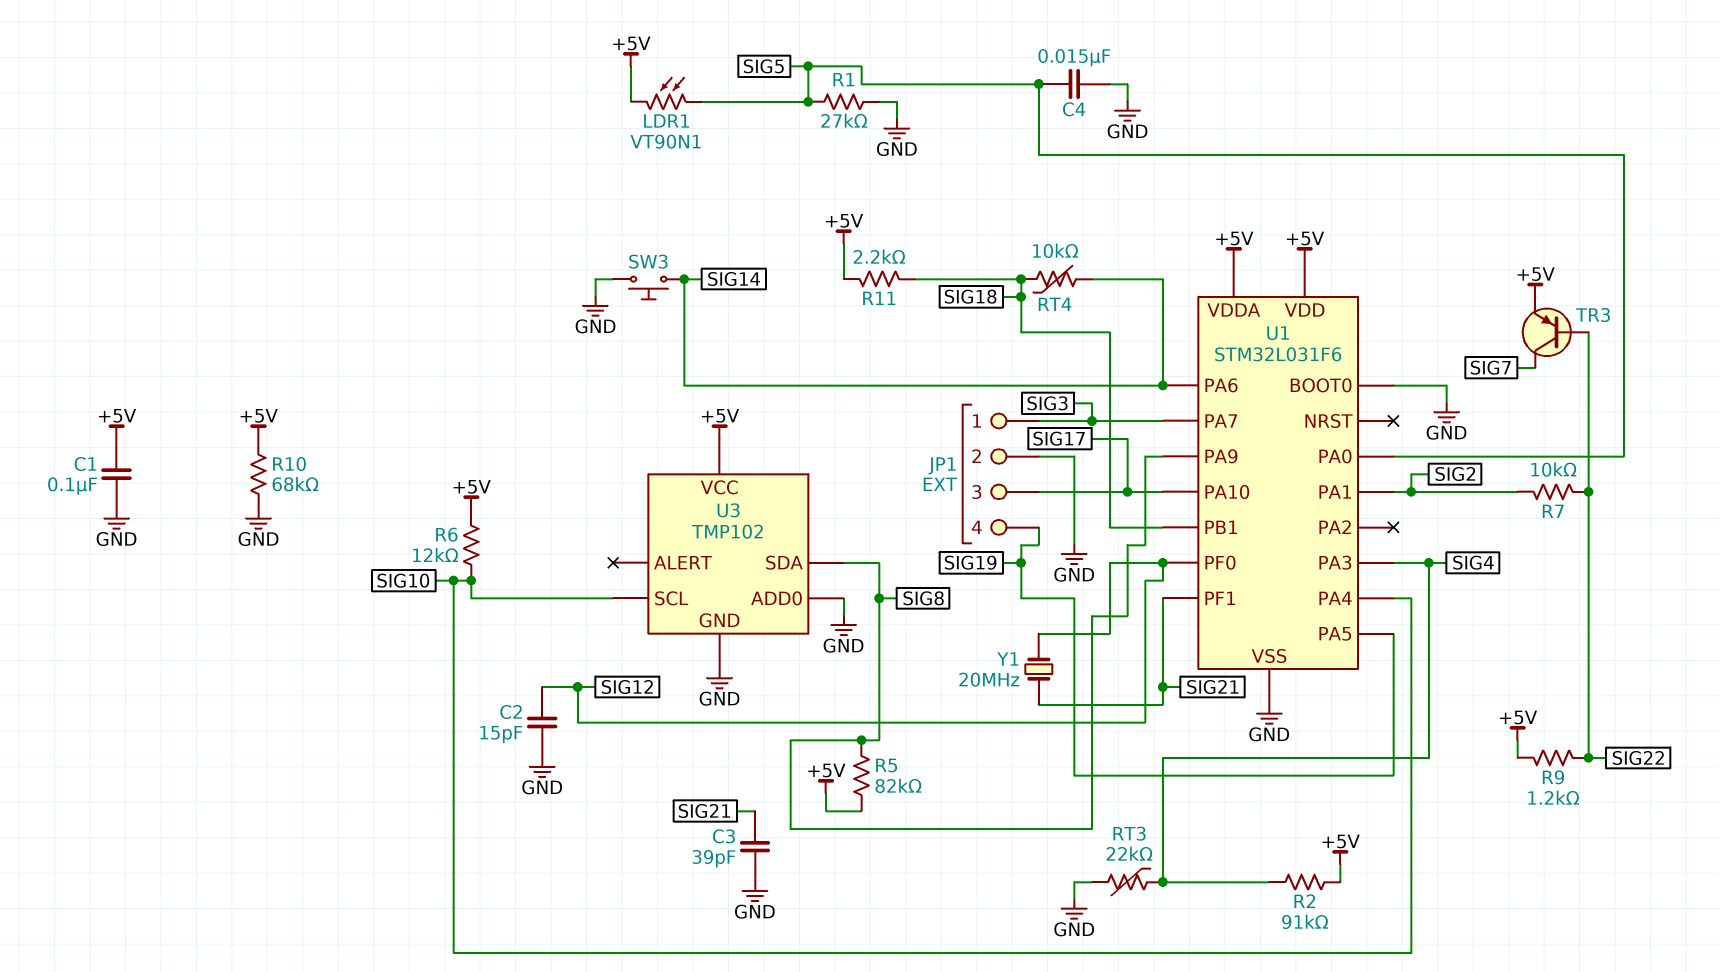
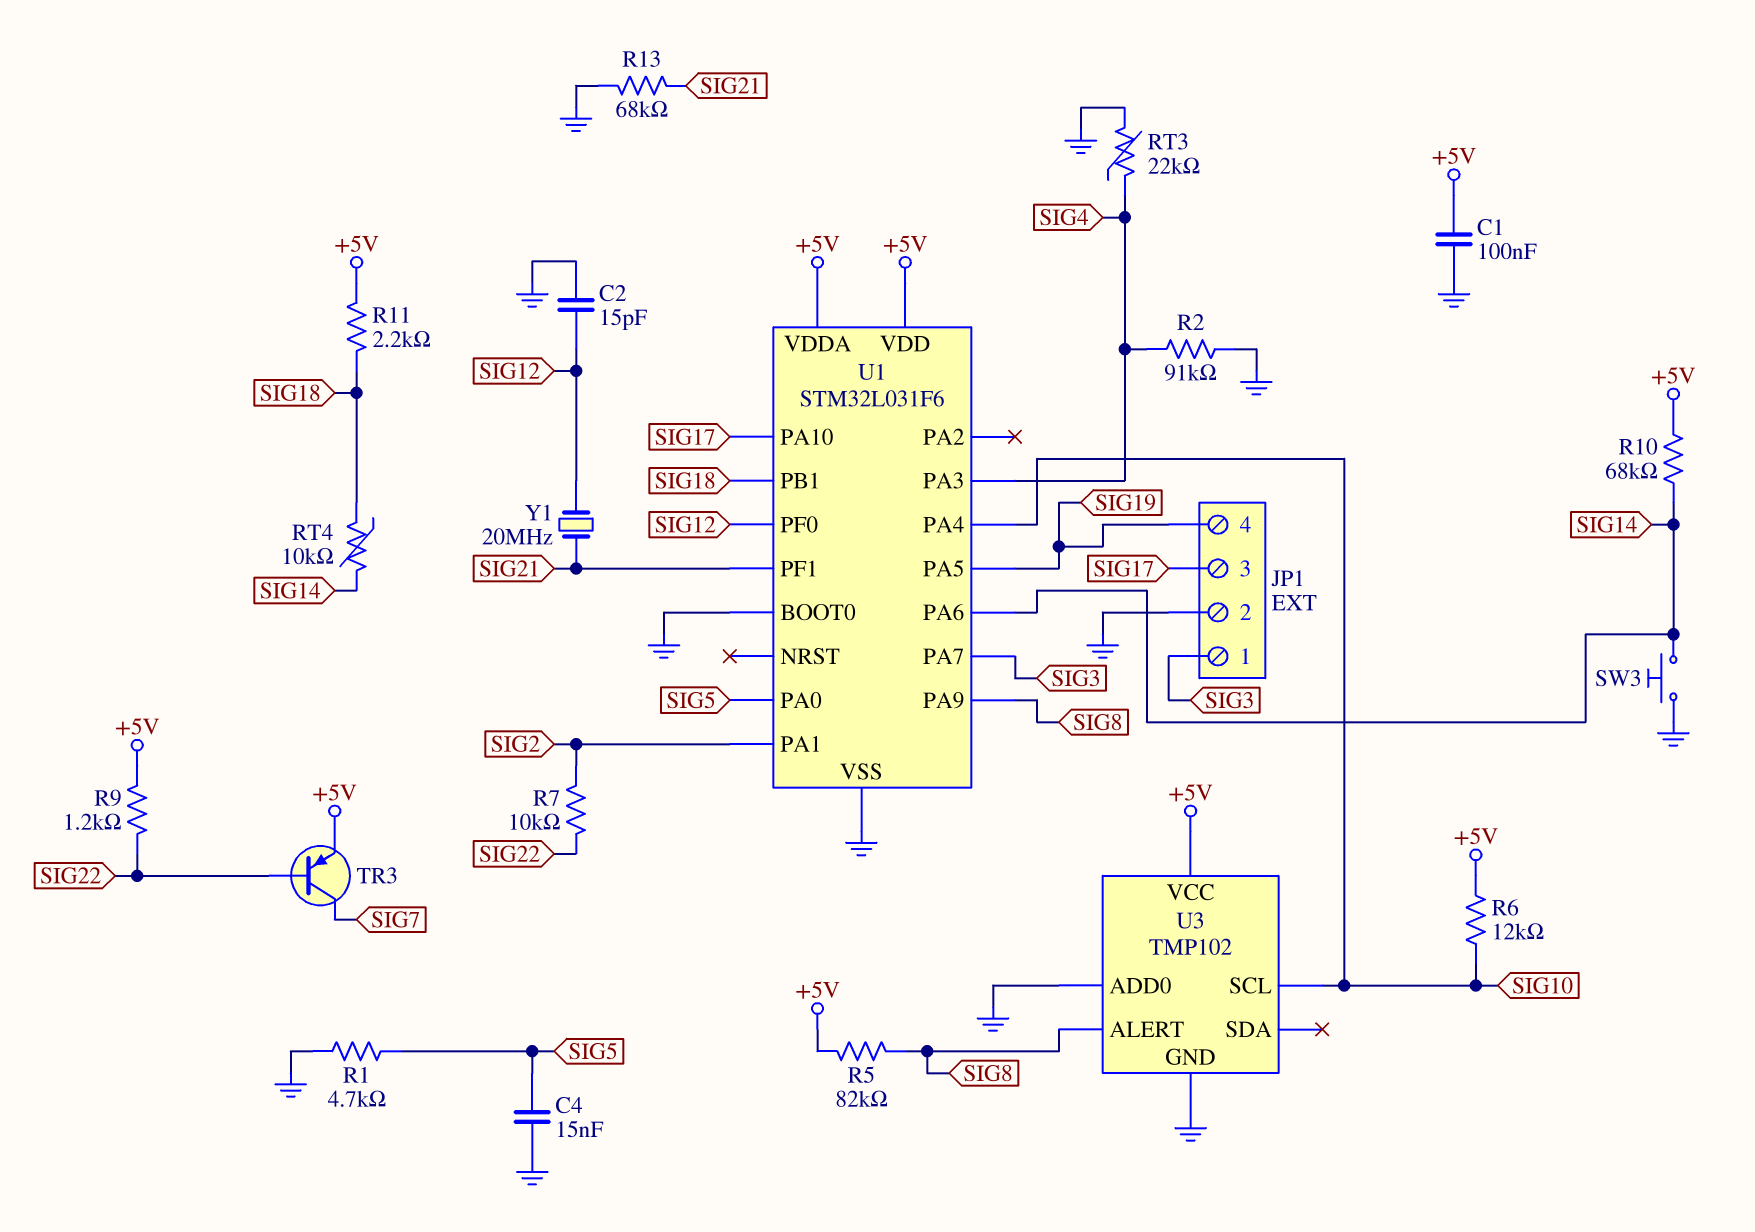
C3: 39pF (GND, SIG21) -> none
LDR1: VT90N1 (+5V, SIG5) -> none
R1: 27k (GND, SIG5) -> 4.7k (GND, SIG5)
R2: 91k (+5V, SIG4) -> 91k (GND, SIG4)
R10: 68k (+5V, GND) -> 68k (+5V, SIG14)
R13: none -> 68k (GND, SIG21)
U3 pin ALERT: none -> SIG8
U3 pin SDA: SIG8 -> none

